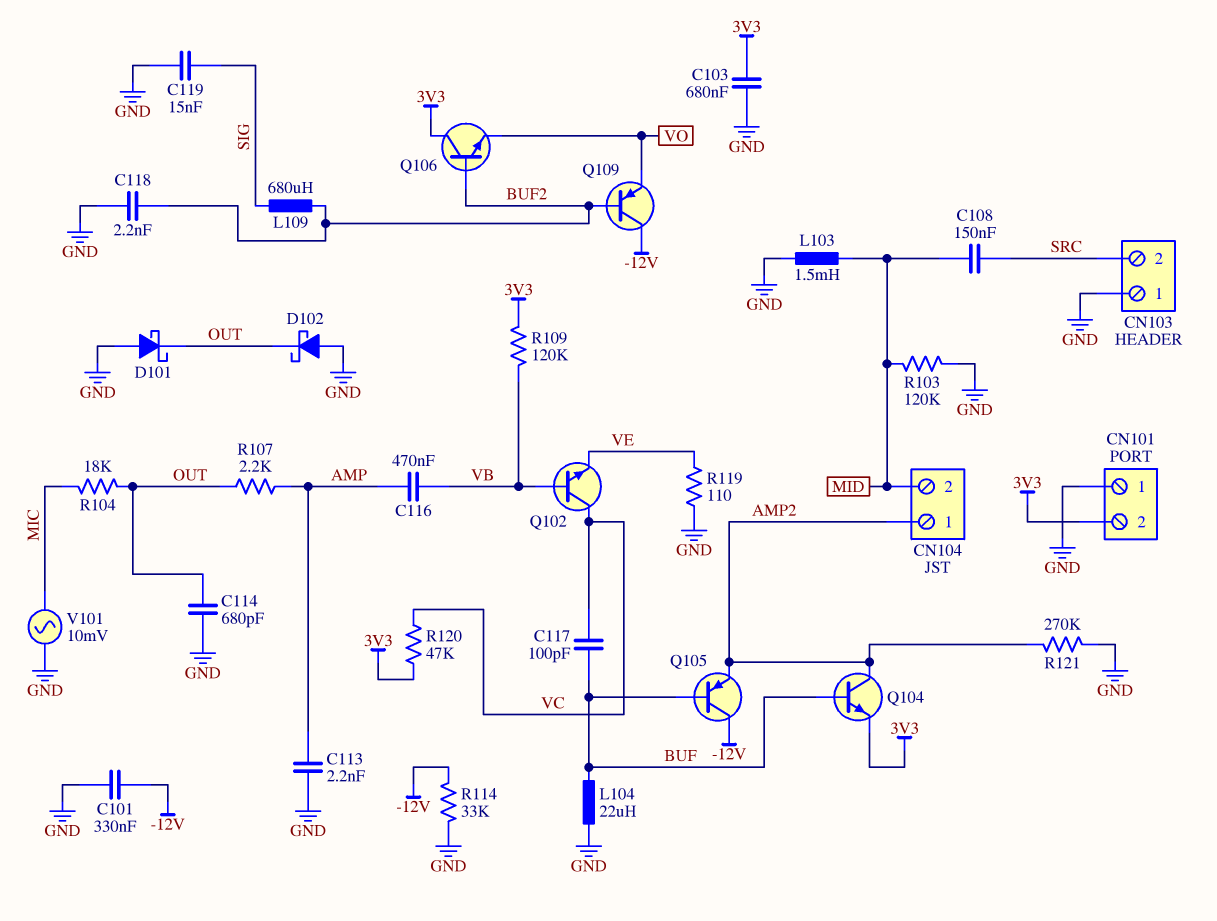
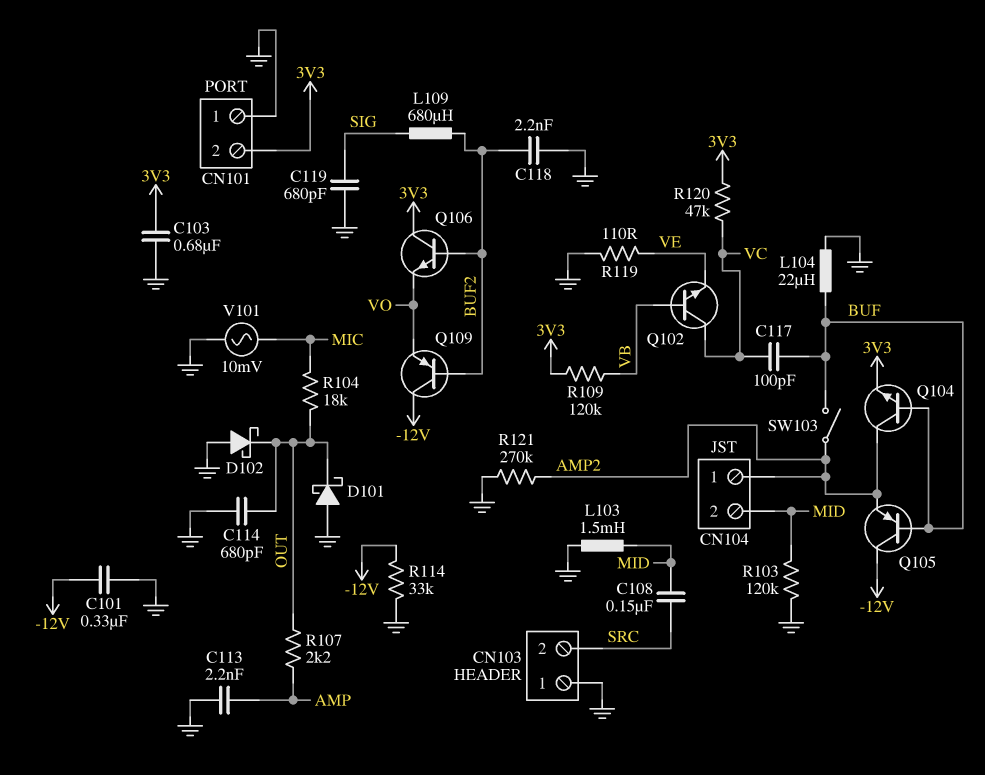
C116: 470nF (AMP, VB) -> none
C119: 15nF (GND, SIG) -> 680pF (GND, SIG)
SW103: none -> switch (AMP2, BUF)

